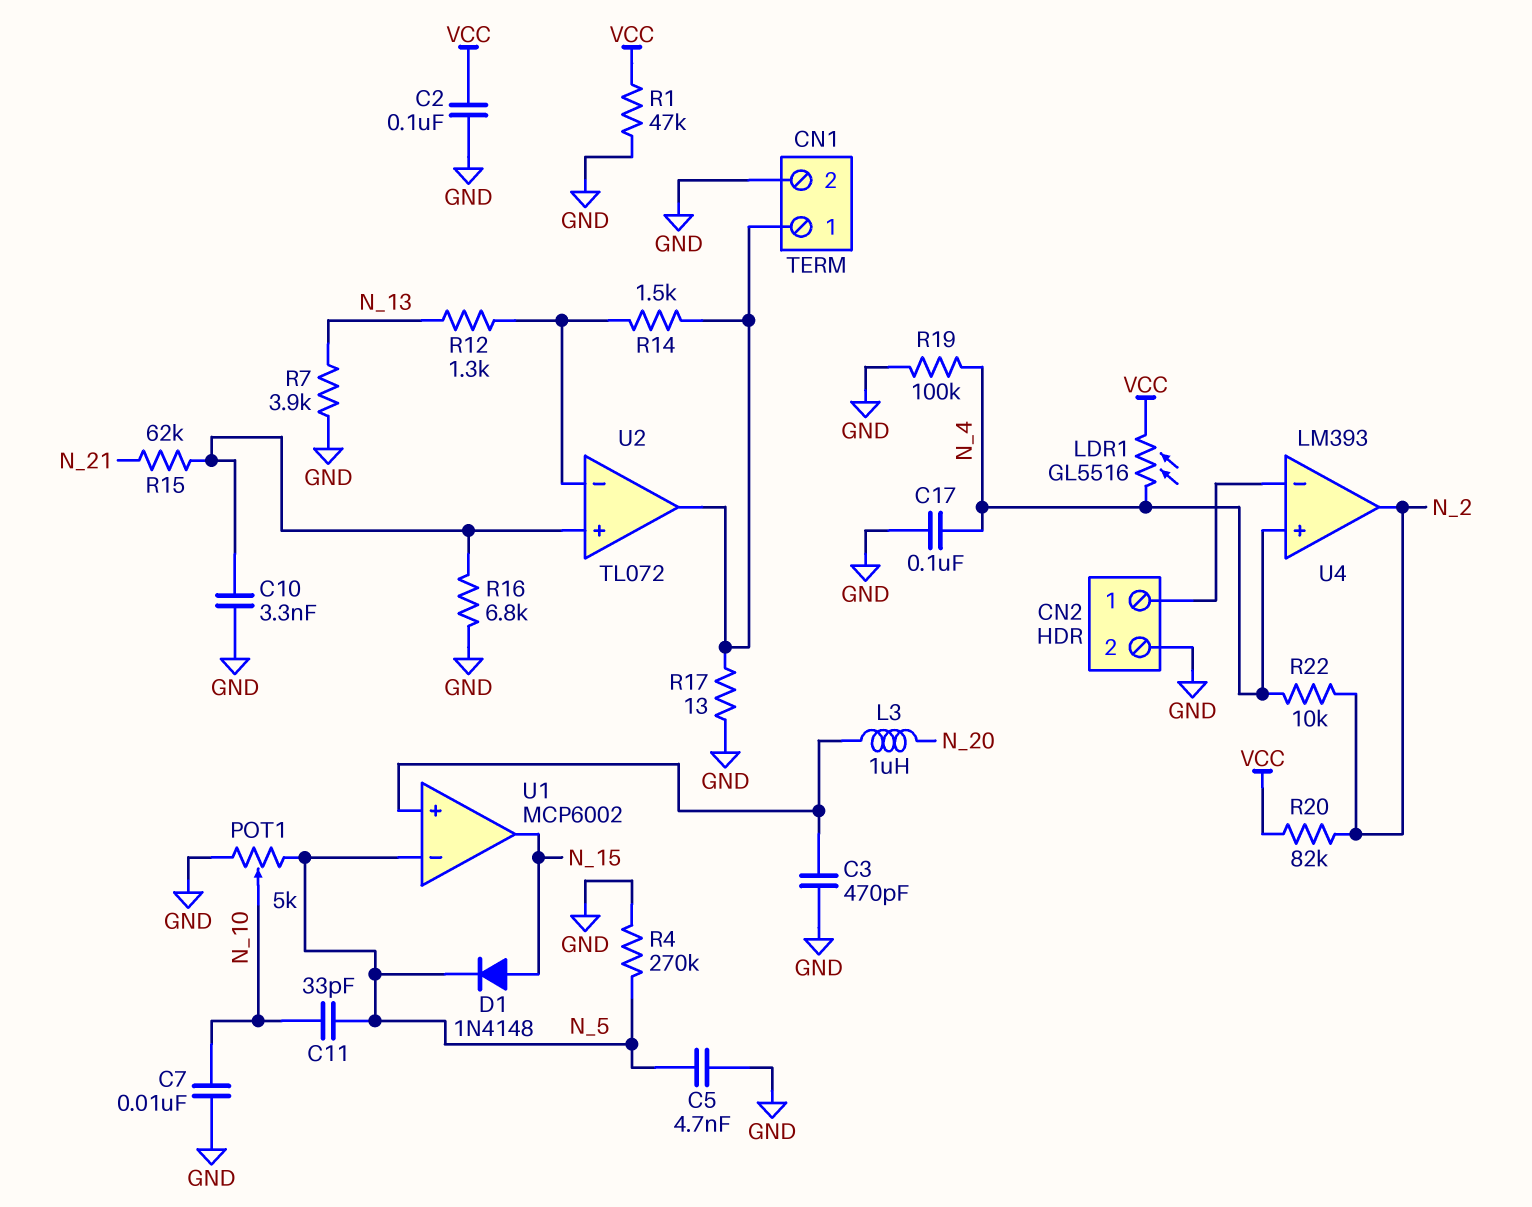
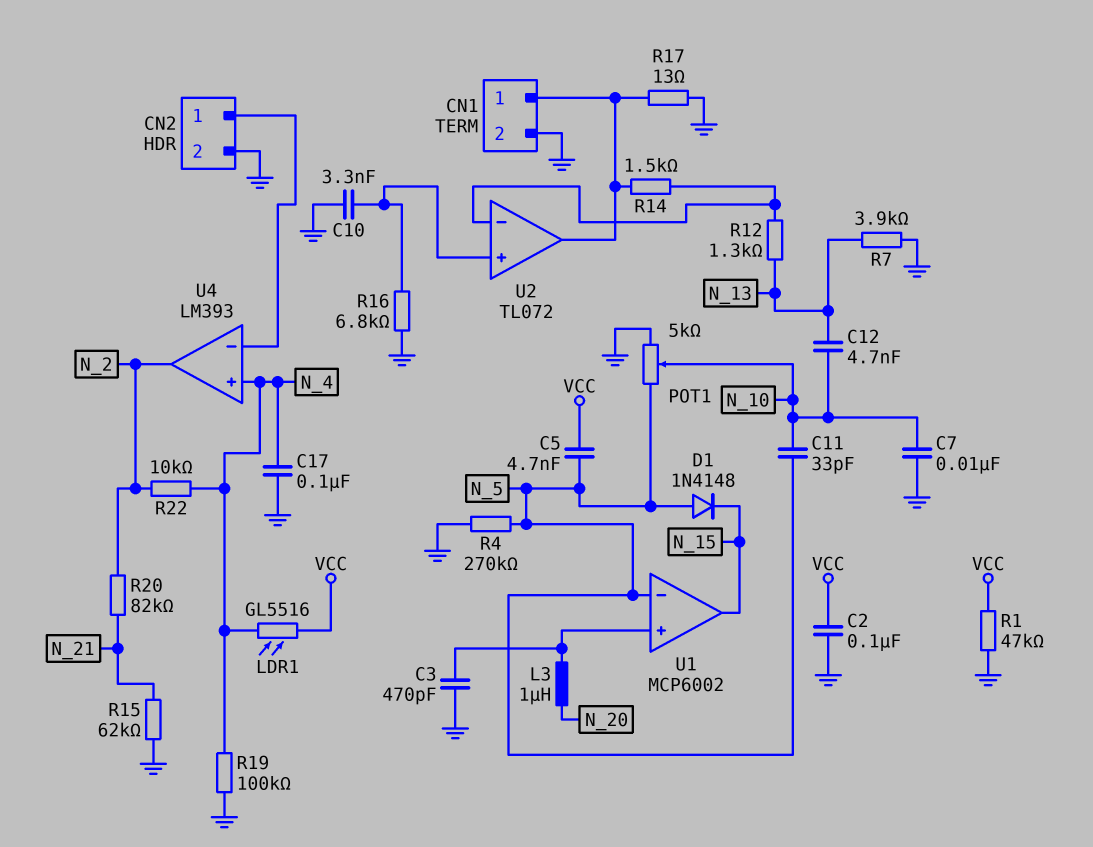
C5: 4.7nF (GND, N_5) -> 4.7nF (N_5, VCC)
C12: none -> 4.7nF (N_10, N_13)
D1: diode 1N4148 (A N_15, K N_5) -> diode 1N4148 (A N_5, K N_15)
R15: 62k (N_21, U2/in+) -> 62k (GND, N_21)
R20: 82k (N_2, VCC) -> 82k (N_2, N_21)

